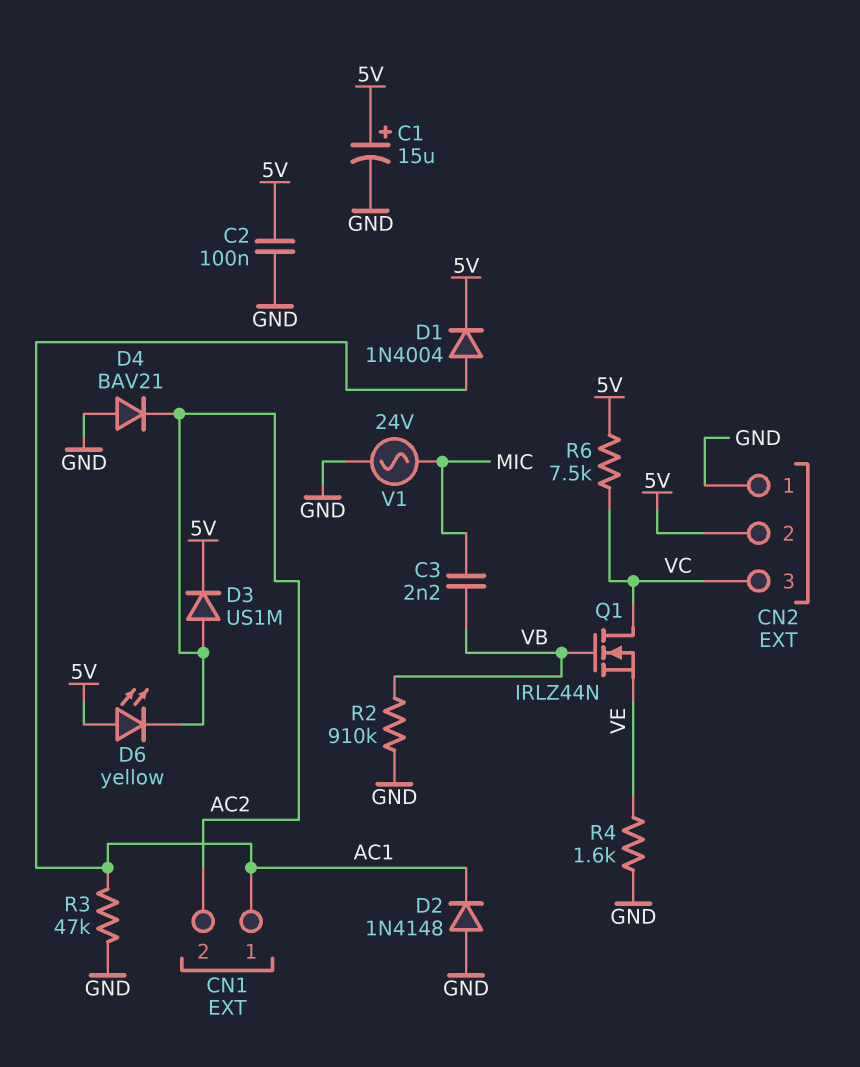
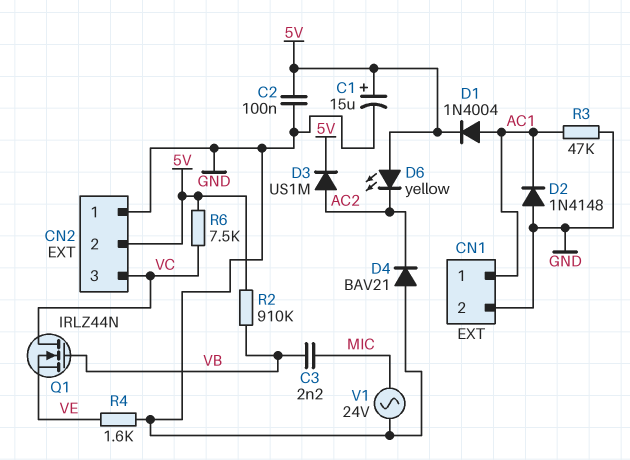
CN1 pin 2: AC2 -> GND
R2: 910k (GND, VB) -> 910k (5V, VB)

